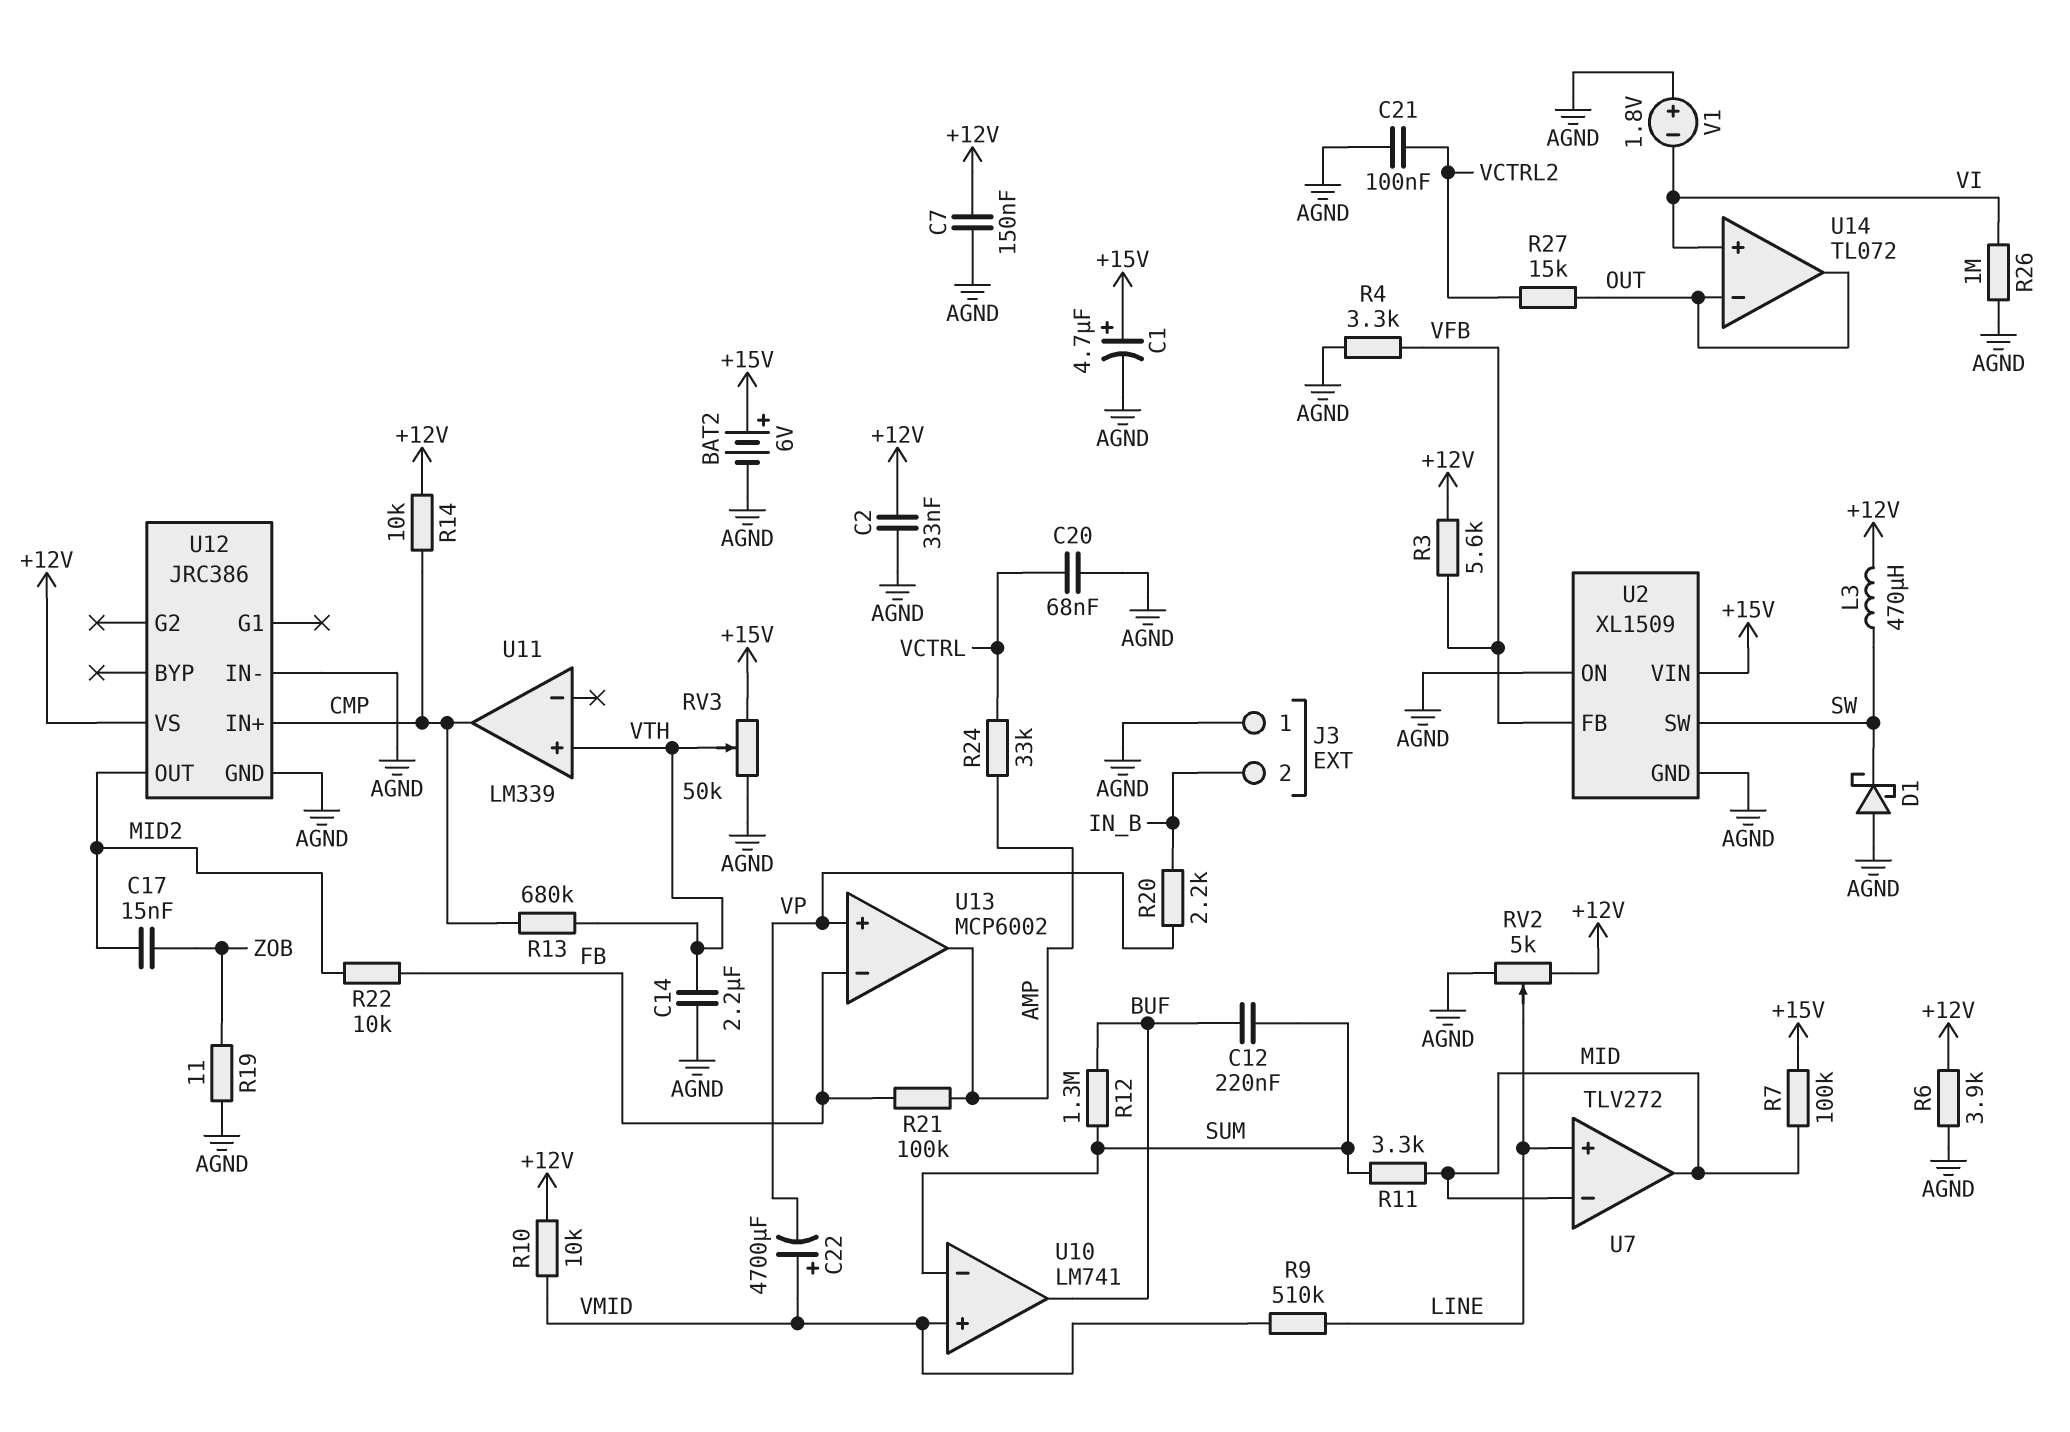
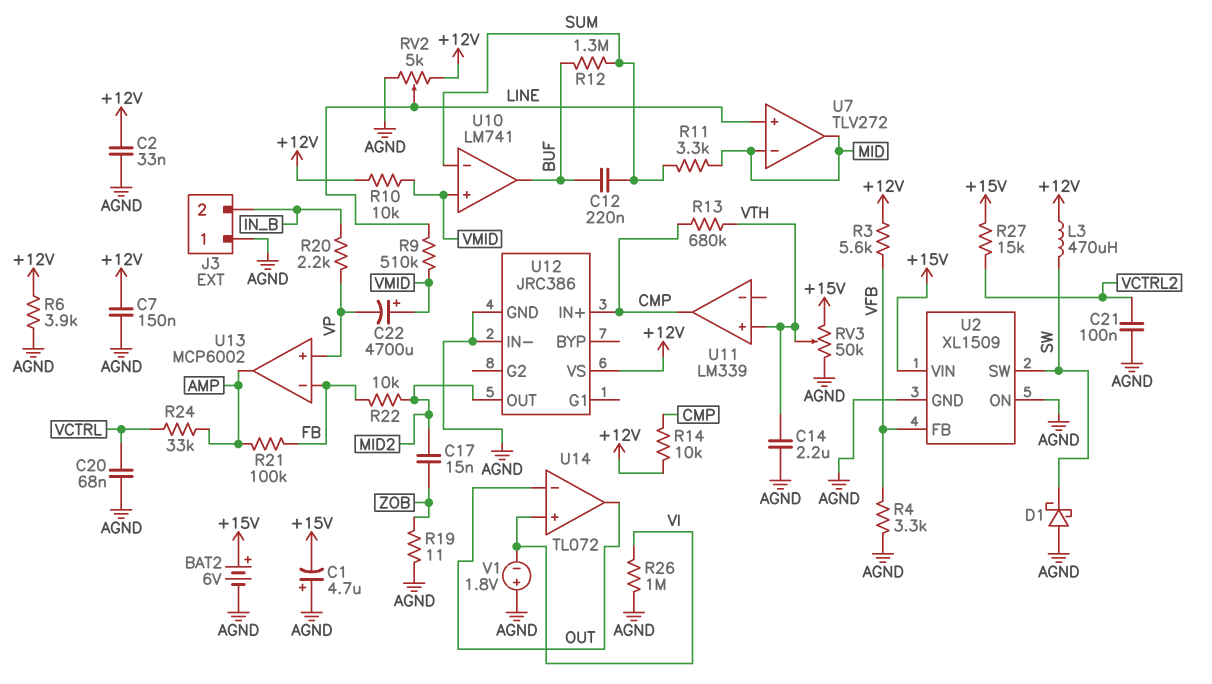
C1: 4.7uF (plus +15V, minus AGND) -> 4.7uF (plus AGND, minus +15V)
R7: 100k (+15V, MID) -> none
R27: 15k (OUT, VCTRL2) -> 15k (+15V, VCTRL2)

